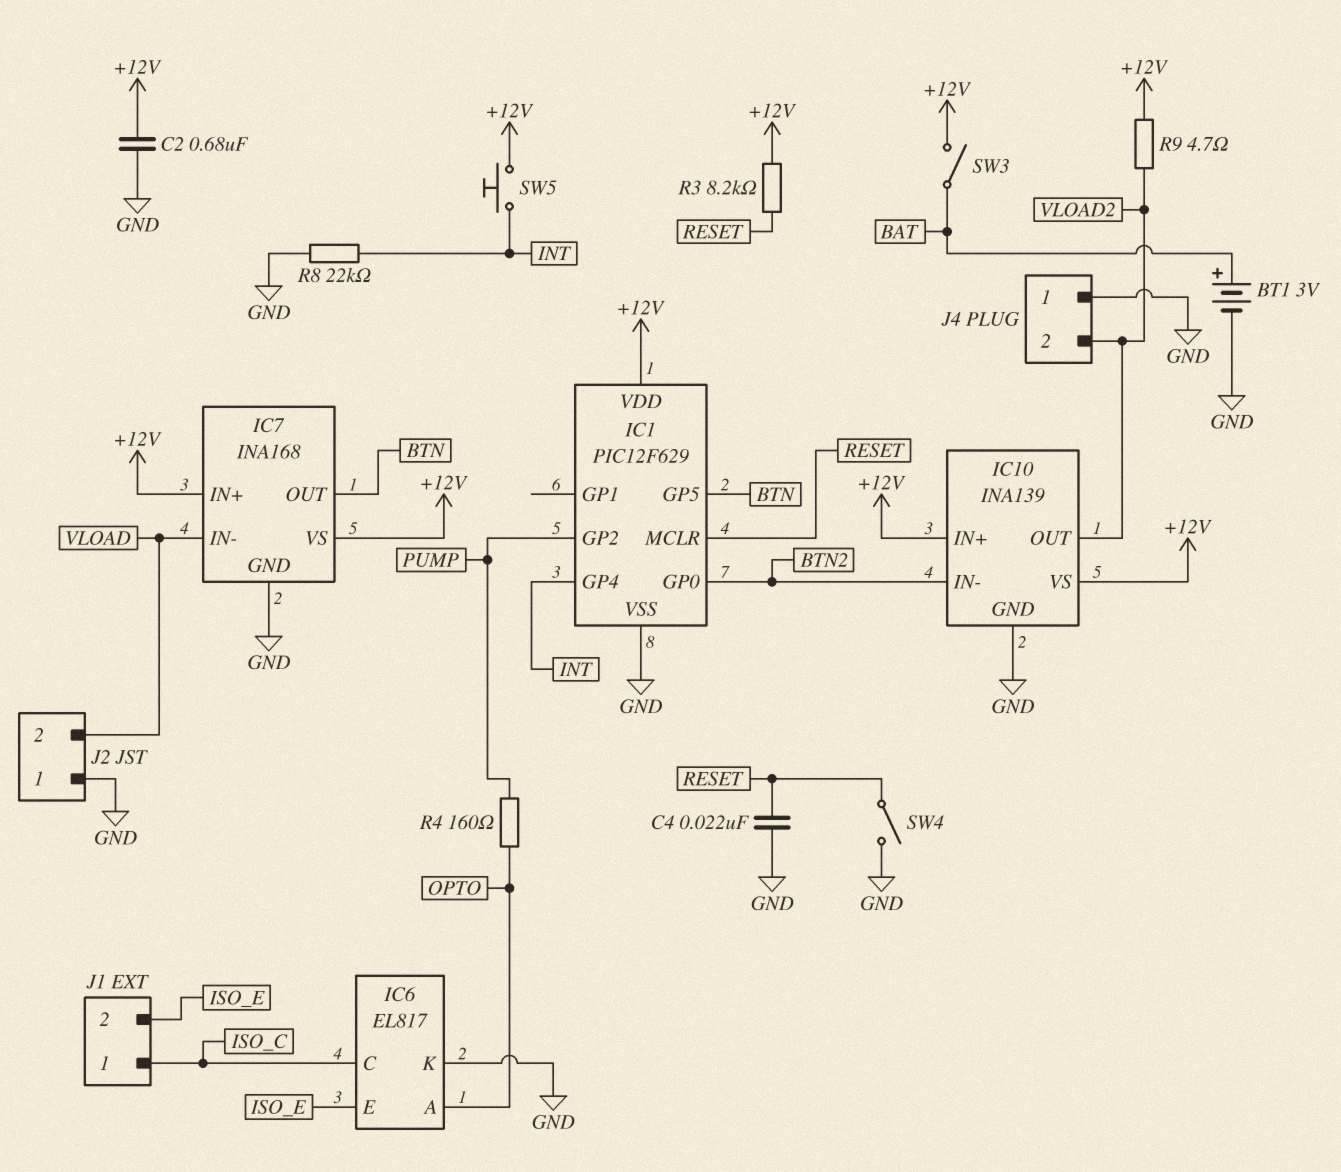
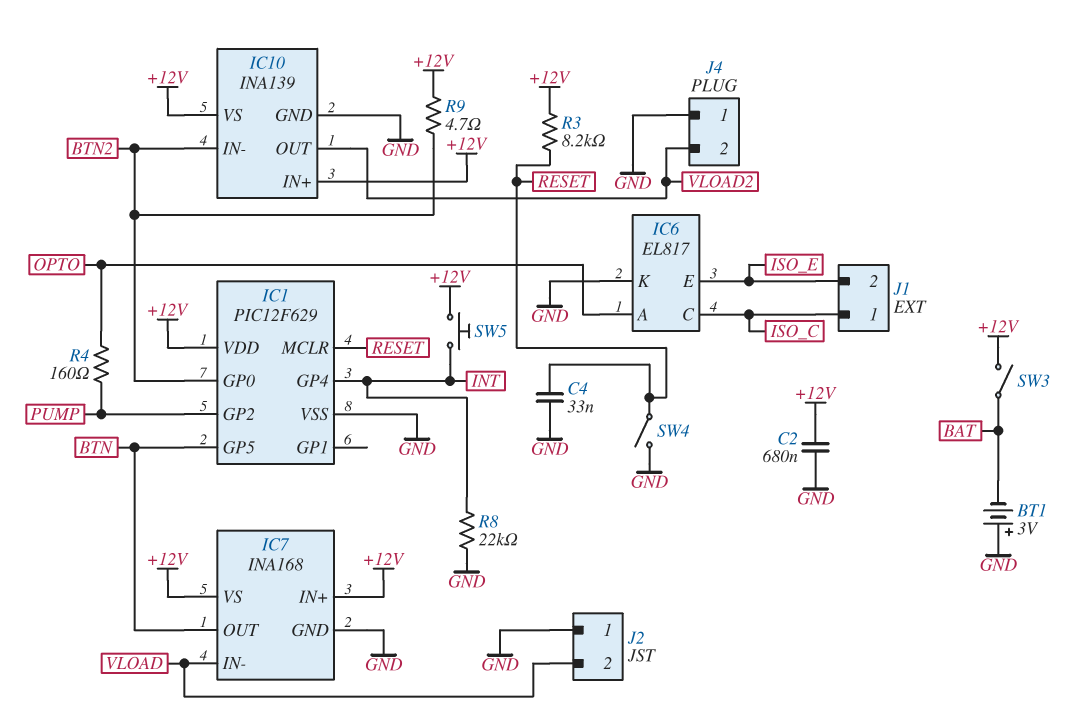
BT1: 3V (plus BAT, minus GND) -> 3V (plus GND, minus BAT)
C4: 22nF (GND, RESET) -> 33nF (GND, RESET)
R9: 4.7 (+12V, VLOAD2) -> 4.7 (+12V, BTN2)

